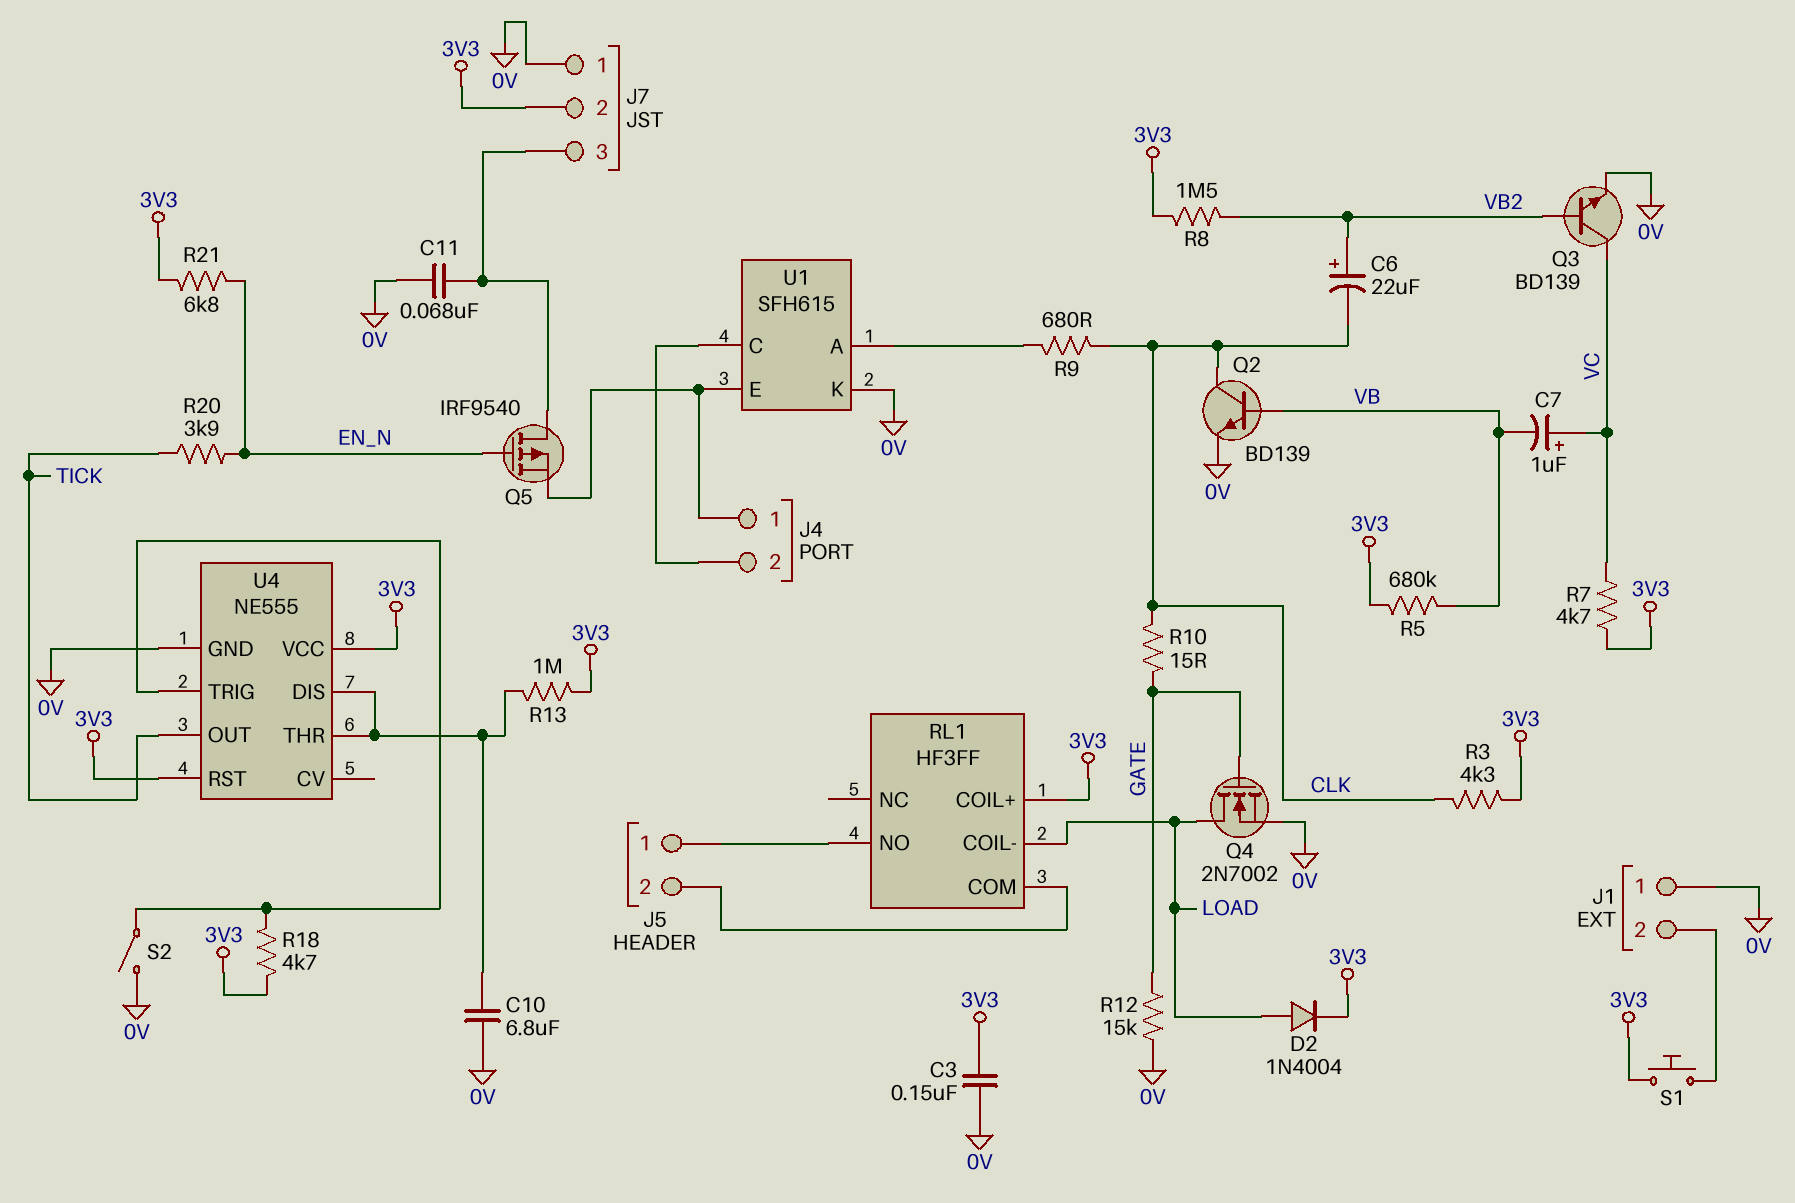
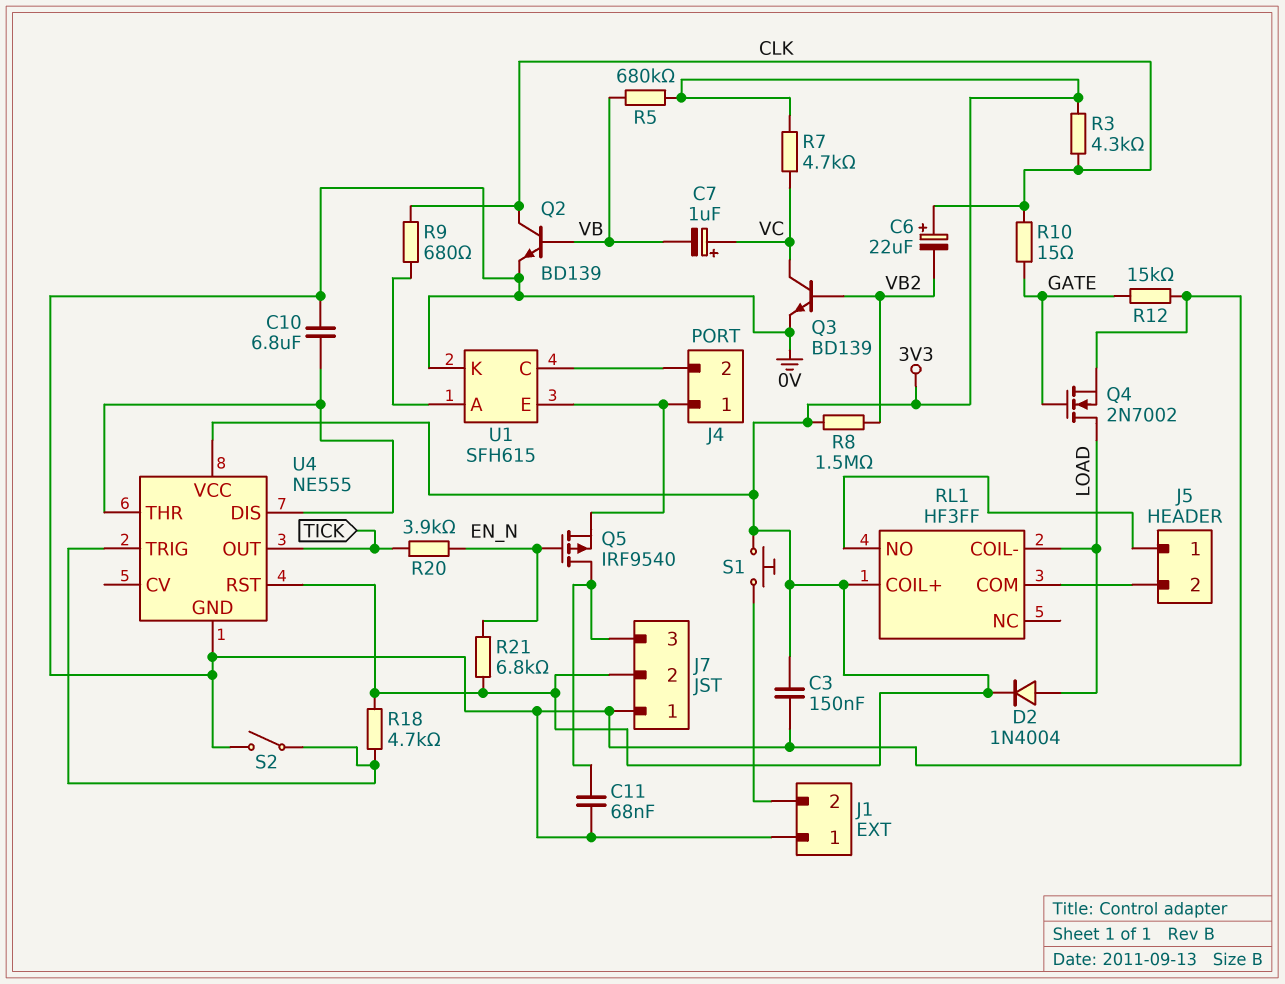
C6: 22uF (plus VB2, minus CLK) -> 22uF (plus CLK, minus VB2)
R13: 1M (3V3, U4/DIS) -> none

